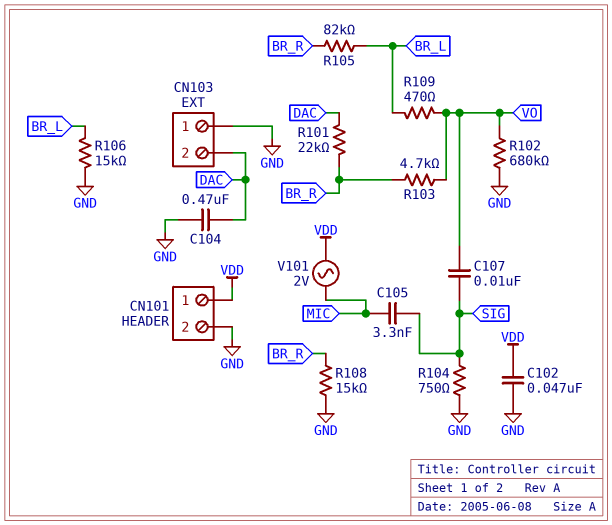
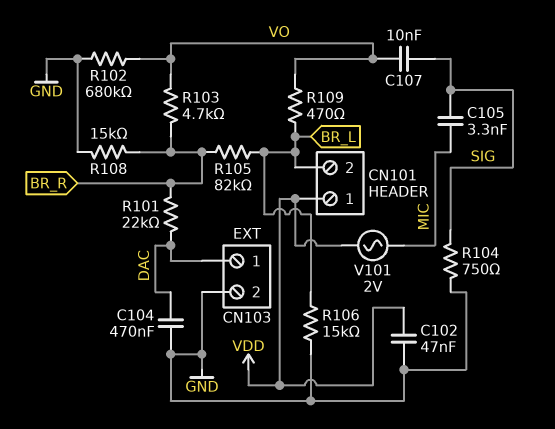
CN101 pin 2: GND -> BR_L
CN103 pin 1: GND -> DAC
CN103 pin 2: DAC -> GND

